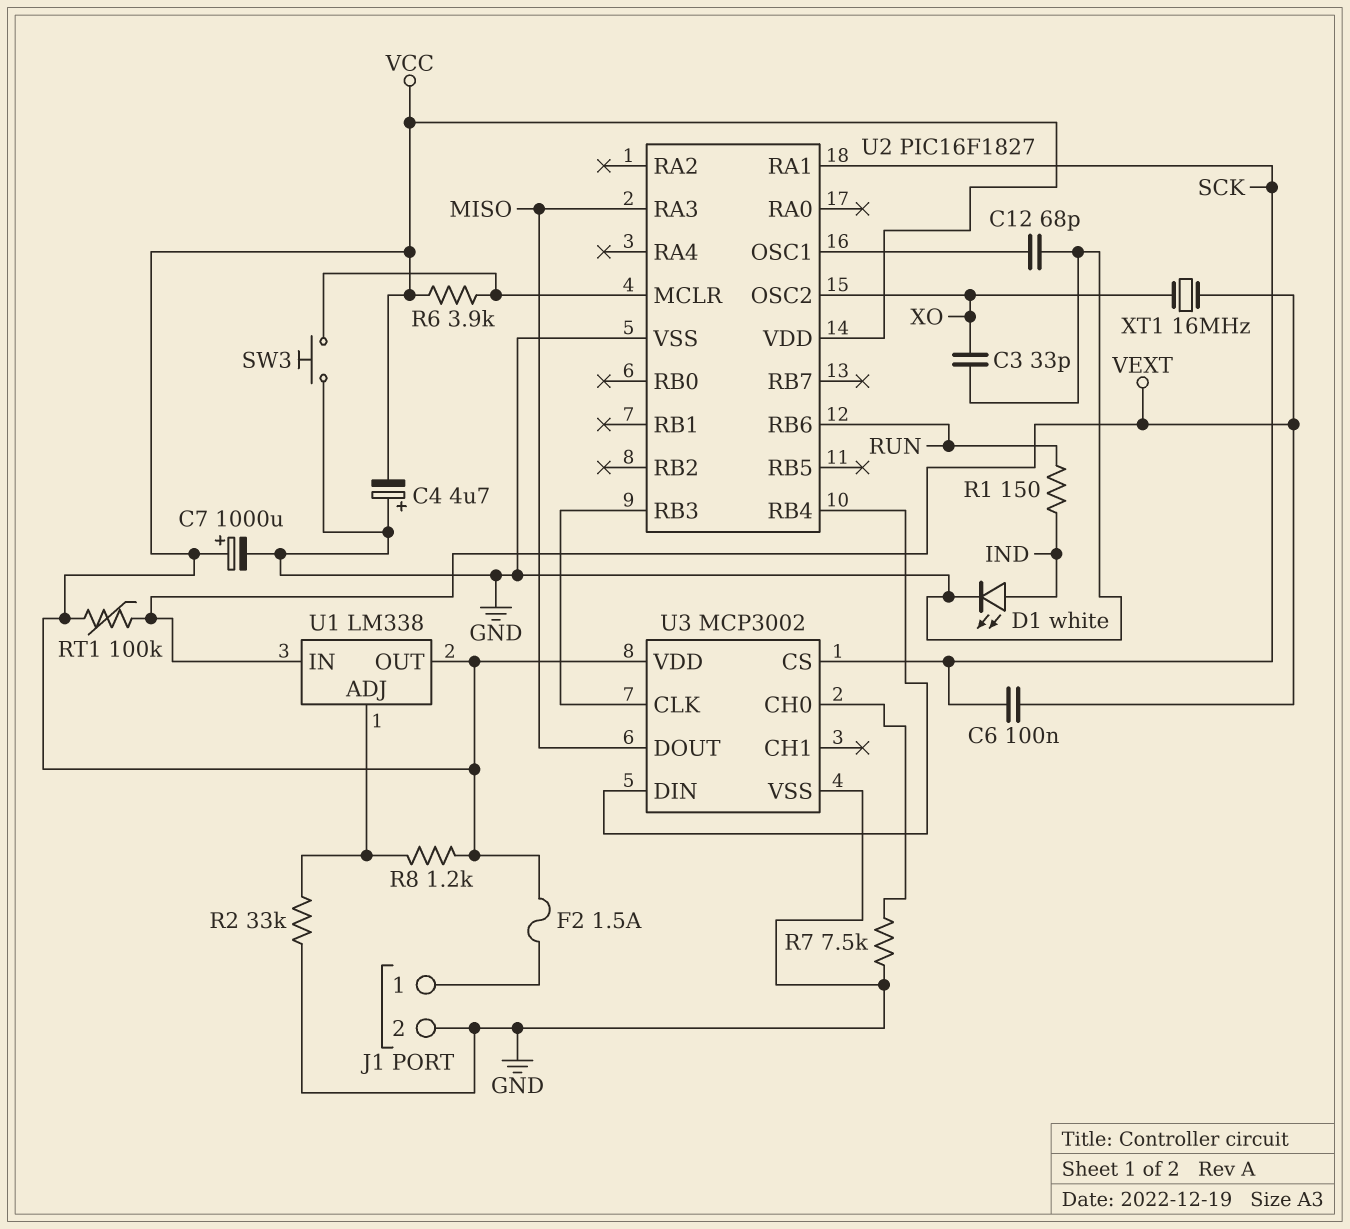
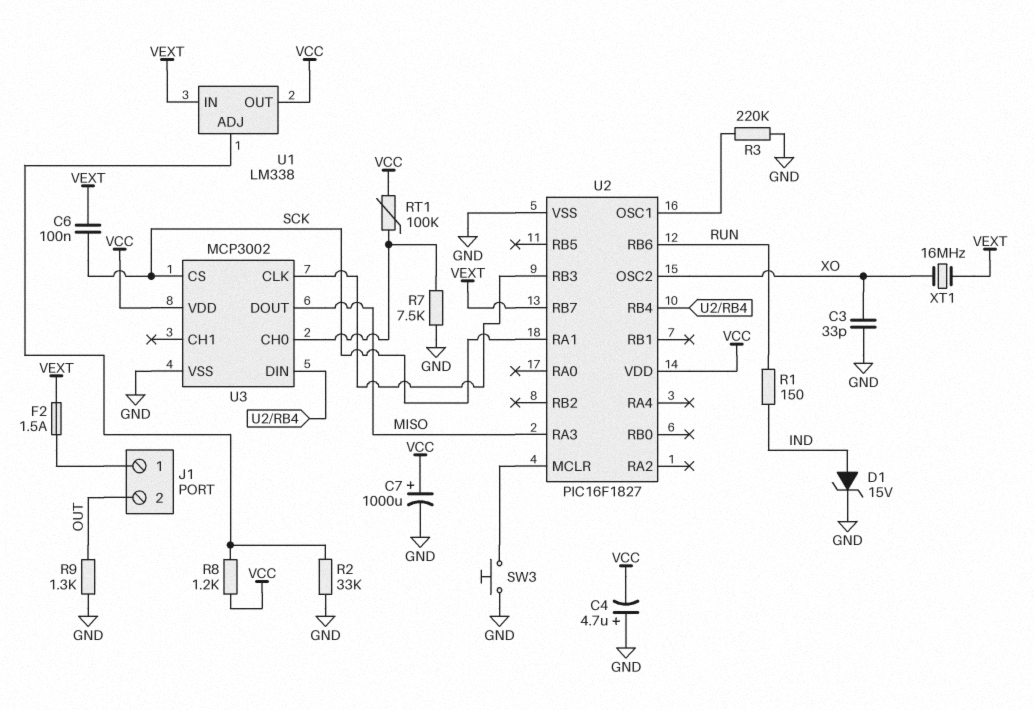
C12: 68pF (GND, U2/OSC1) -> none
D1: LED white (A IND, K GND) -> zener 15V (A IND, K GND)
F2: 1.5A (J1/1, VCC) -> 1.5A (J1/1, VEXT)
J1 pin 2: GND -> OUT
R3: none -> 220k (GND, U2/OSC1)
R6: 3.9k (U2/MCLR, VCC) -> none
R9: none -> 1.3k (GND, OUT)
RT1: 100k (VCC, VEXT) -> 100k (U3/CH0, VCC)
U2 pin RB7: none -> VEXT

